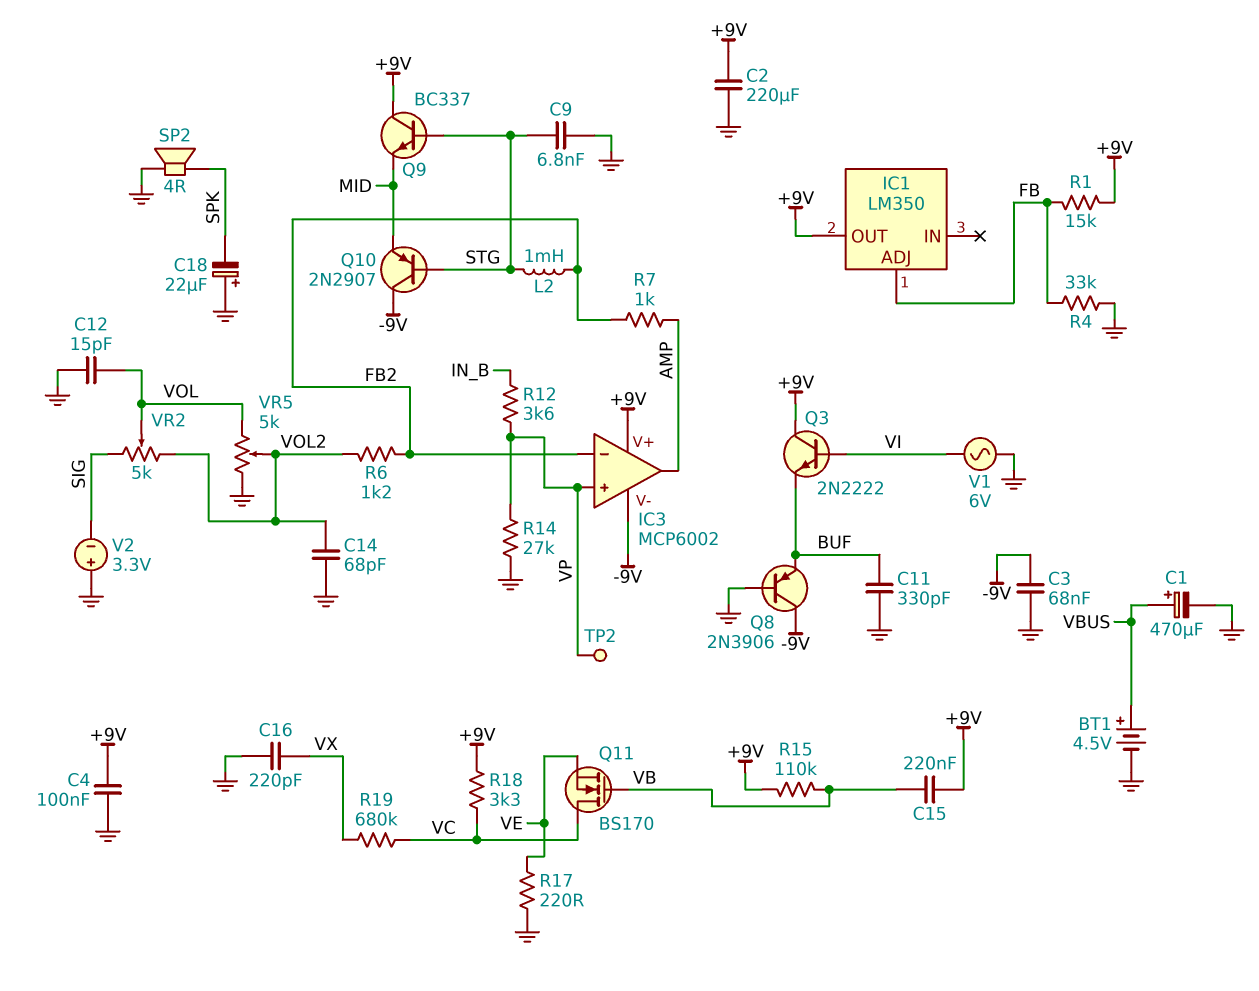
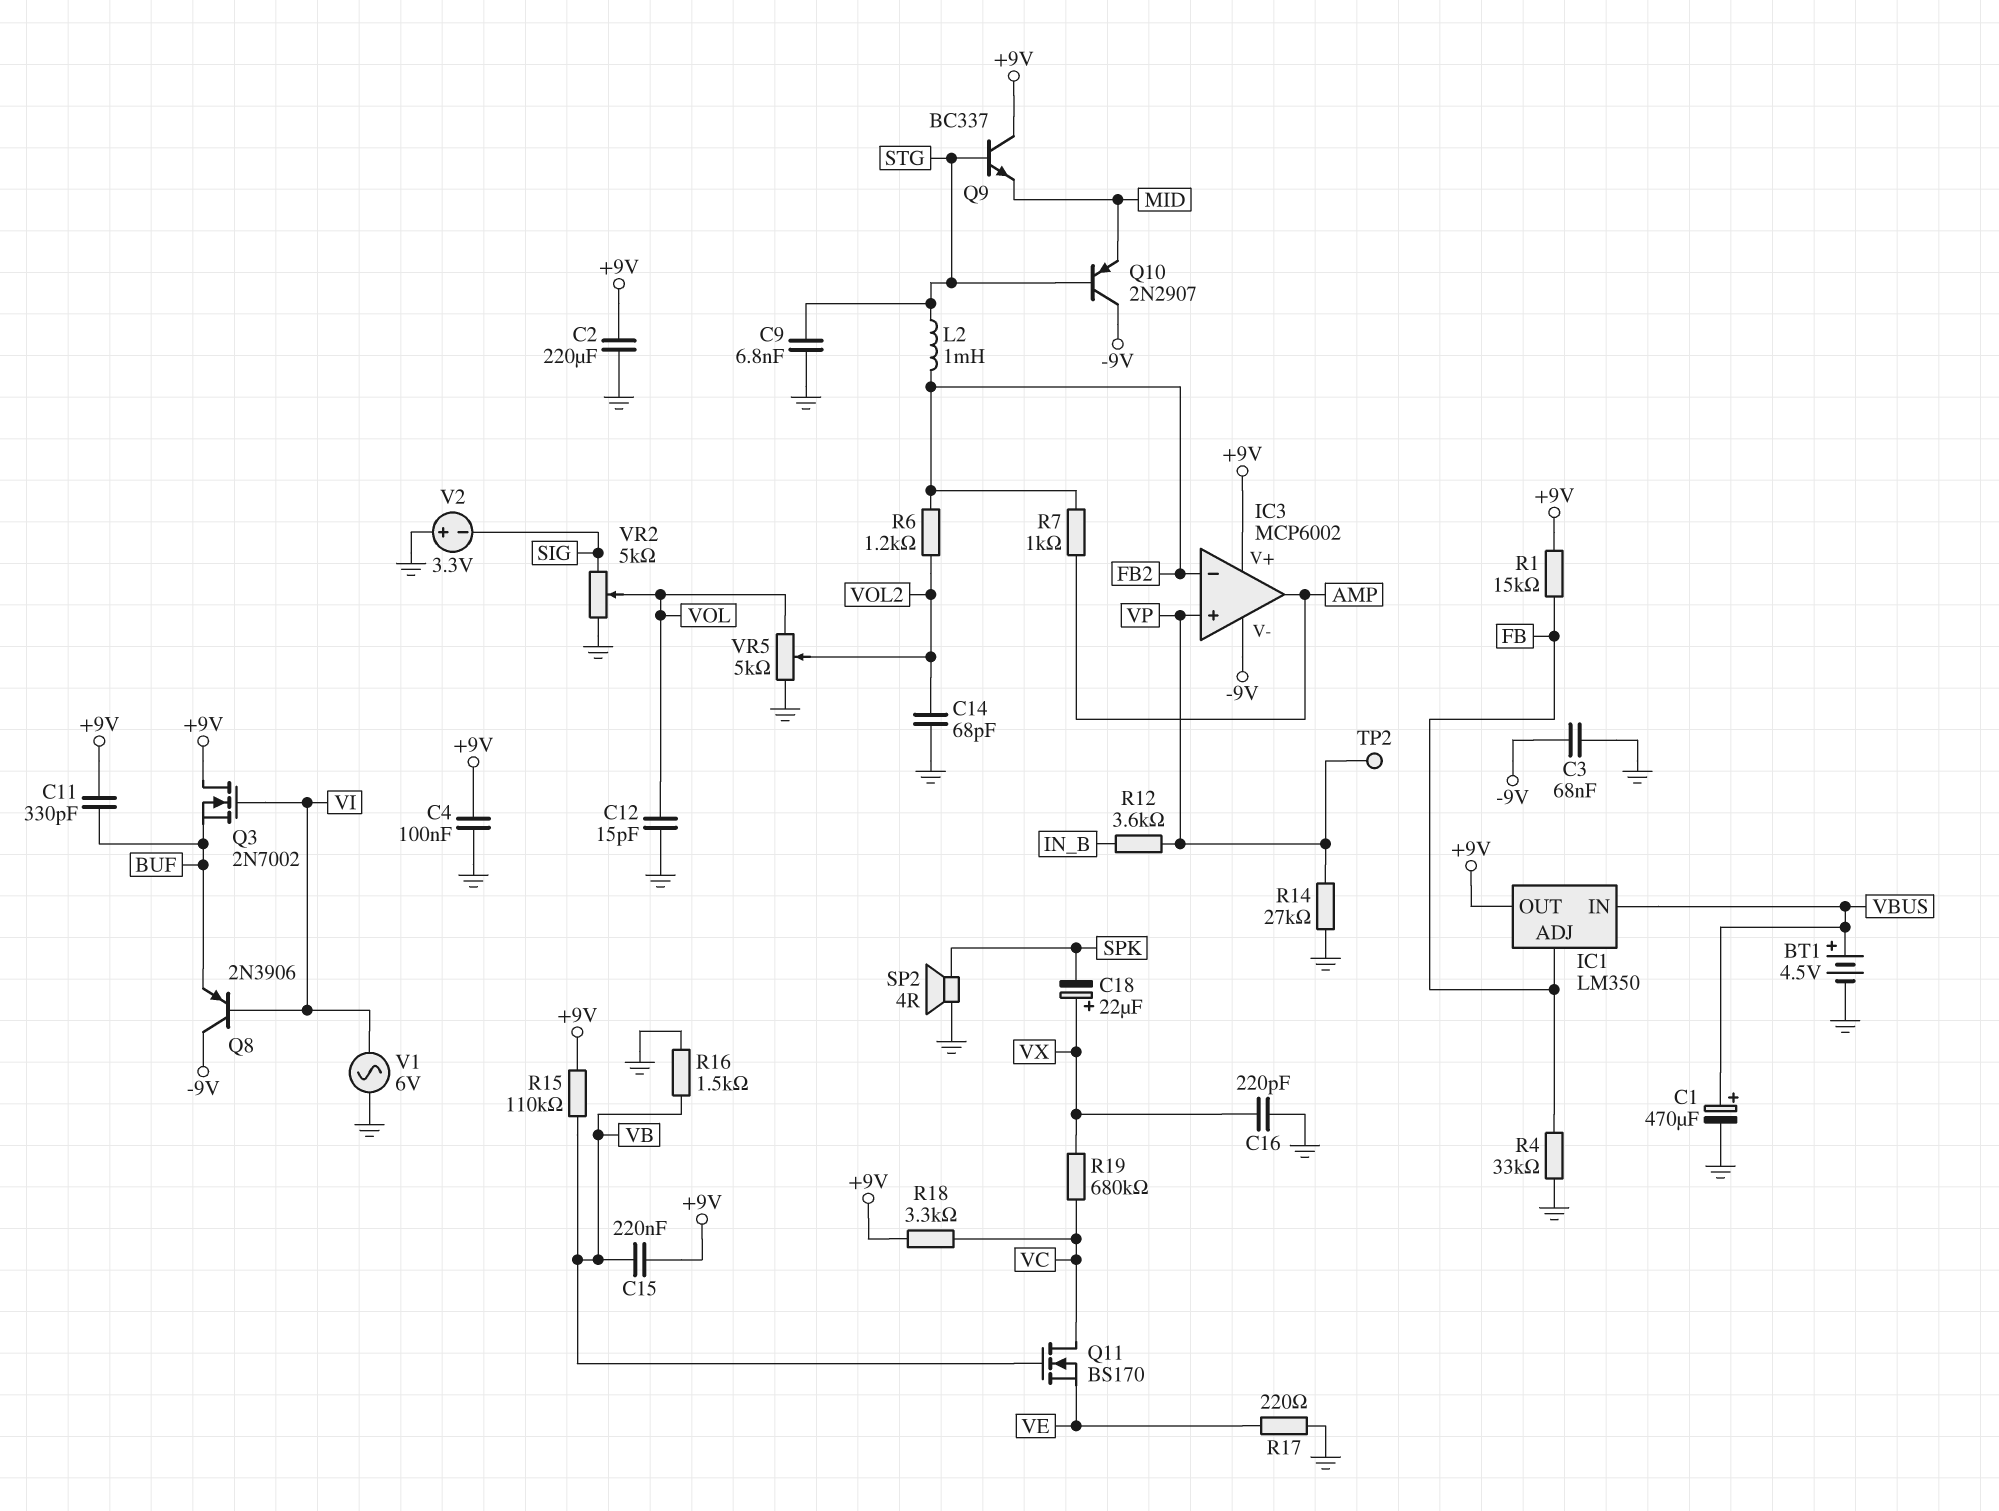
C11: 330pF (BUF, GND) -> 330pF (+9V, BUF)
C18: 22uF (plus GND, minus SPK) -> 22uF (plus VX, minus SPK)
IC1 pin IN: none -> VBUS
Q3: NPN 2N2222 (B VI, C +9V, E BUF) -> NMOS 2N7002 (G VI, D +9V, S BUF)
Q8: PNP 2N3906 (B GND, C -9V, E BUF) -> PNP 2N3906 (B VI, C -9V, E BUF)
R16: none -> 1.5k (GND, VB)
VR2: 5k (SIG, VOL2, wiper VOL) -> 5k (GND, SIG, wiper VOL)

